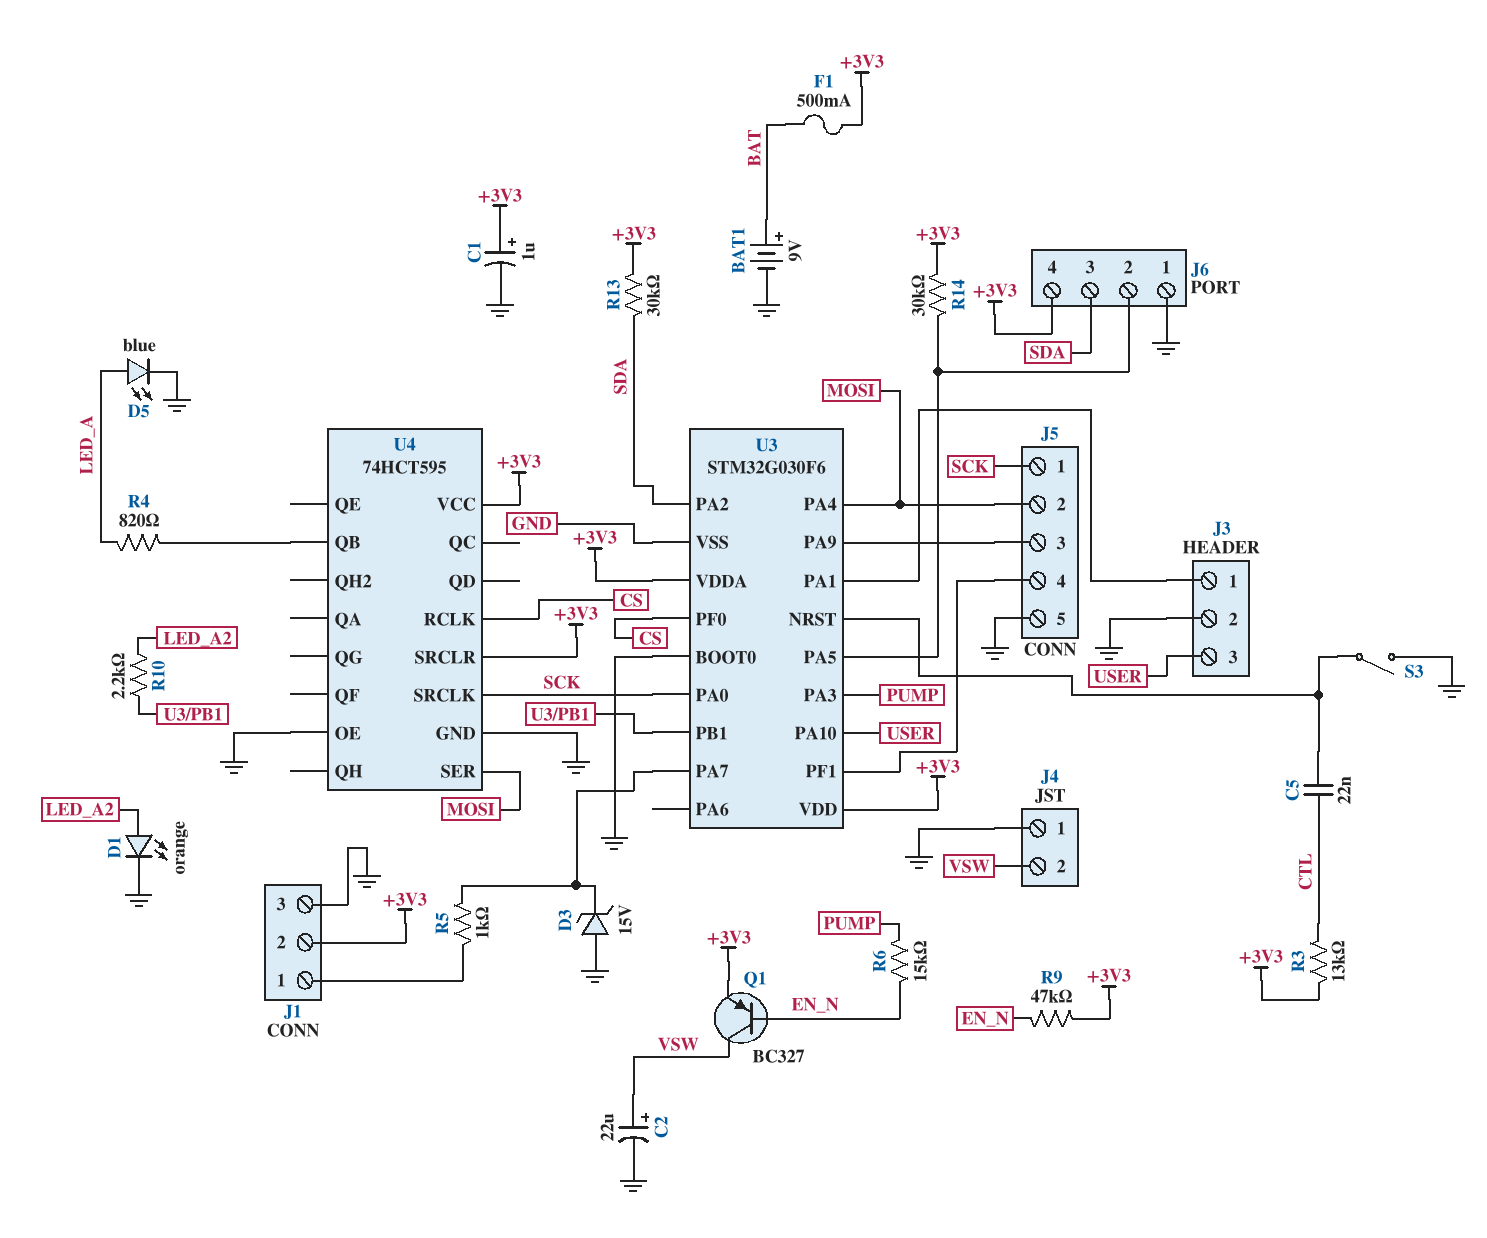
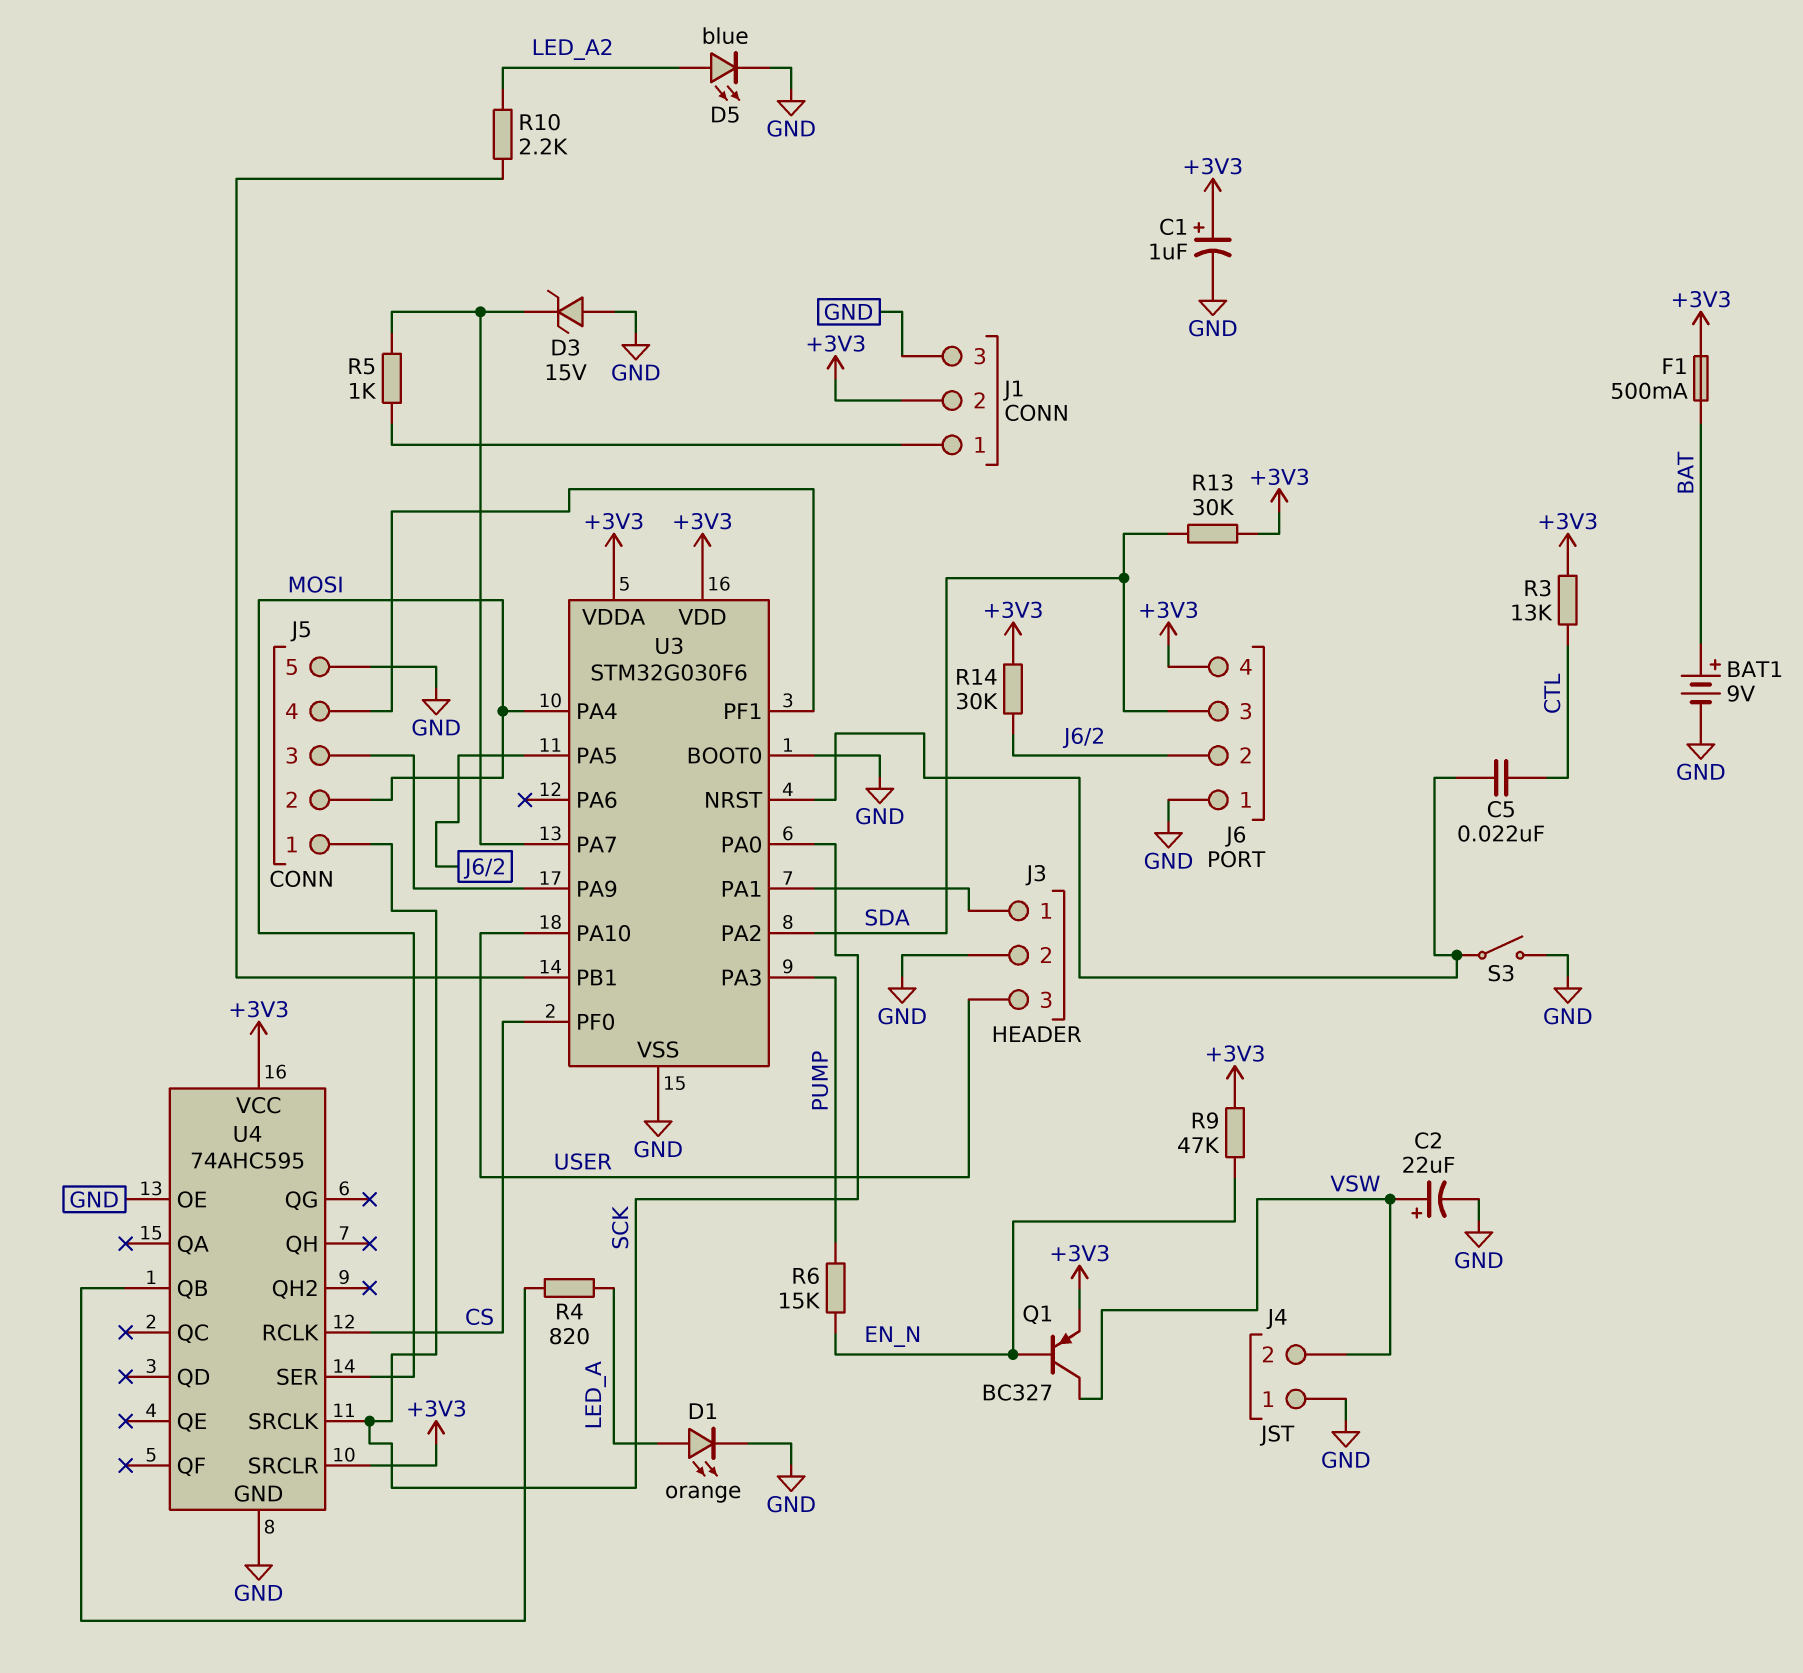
D1: LED orange (A LED_A2, K GND) -> LED orange (A LED_A, K GND)
D5: LED blue (A LED_A, K GND) -> LED blue (A LED_A2, K GND)
U4: 74HCT595 -> 74AHC595

